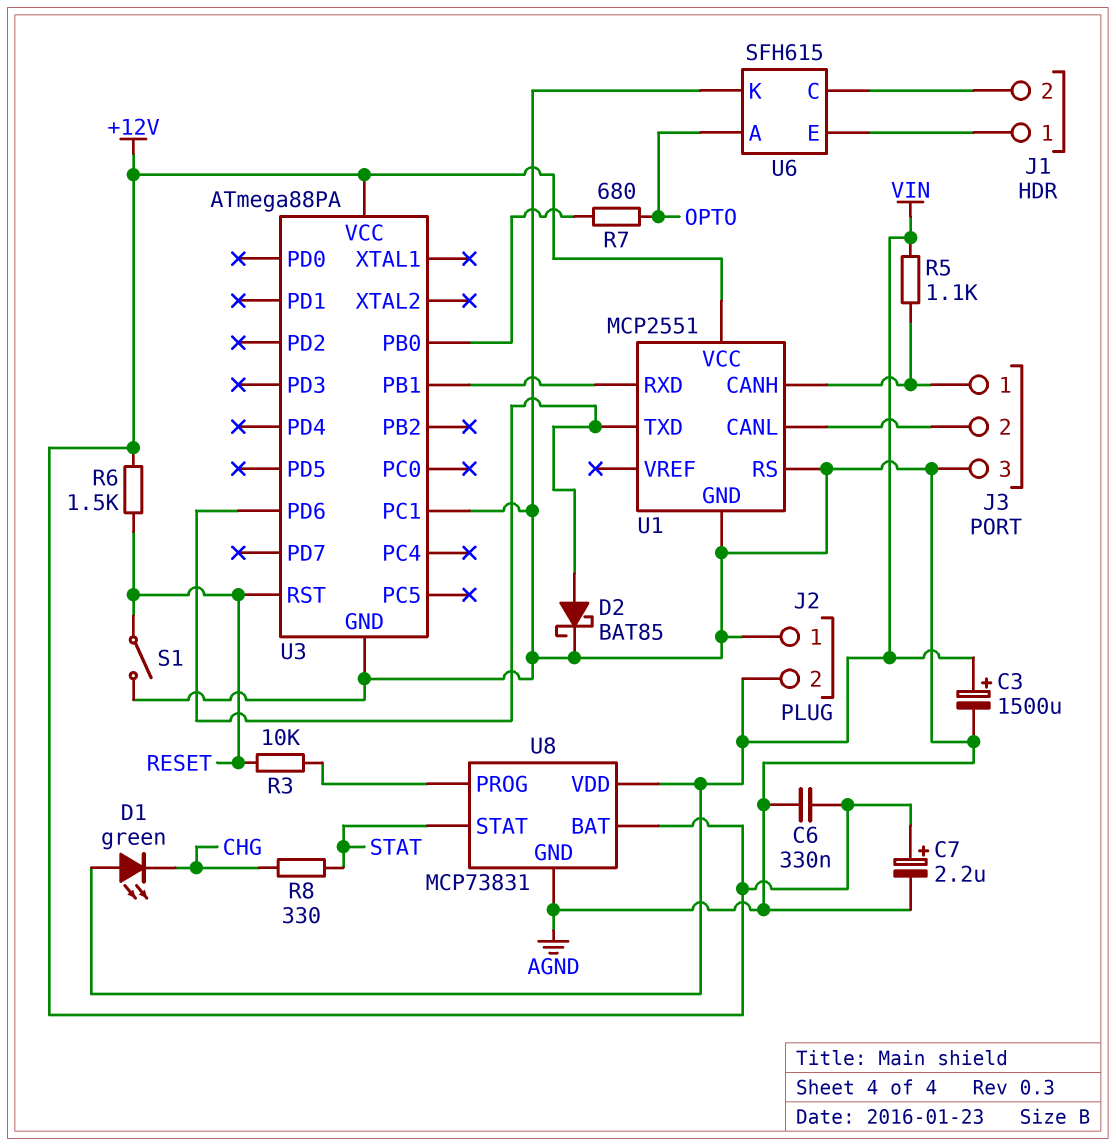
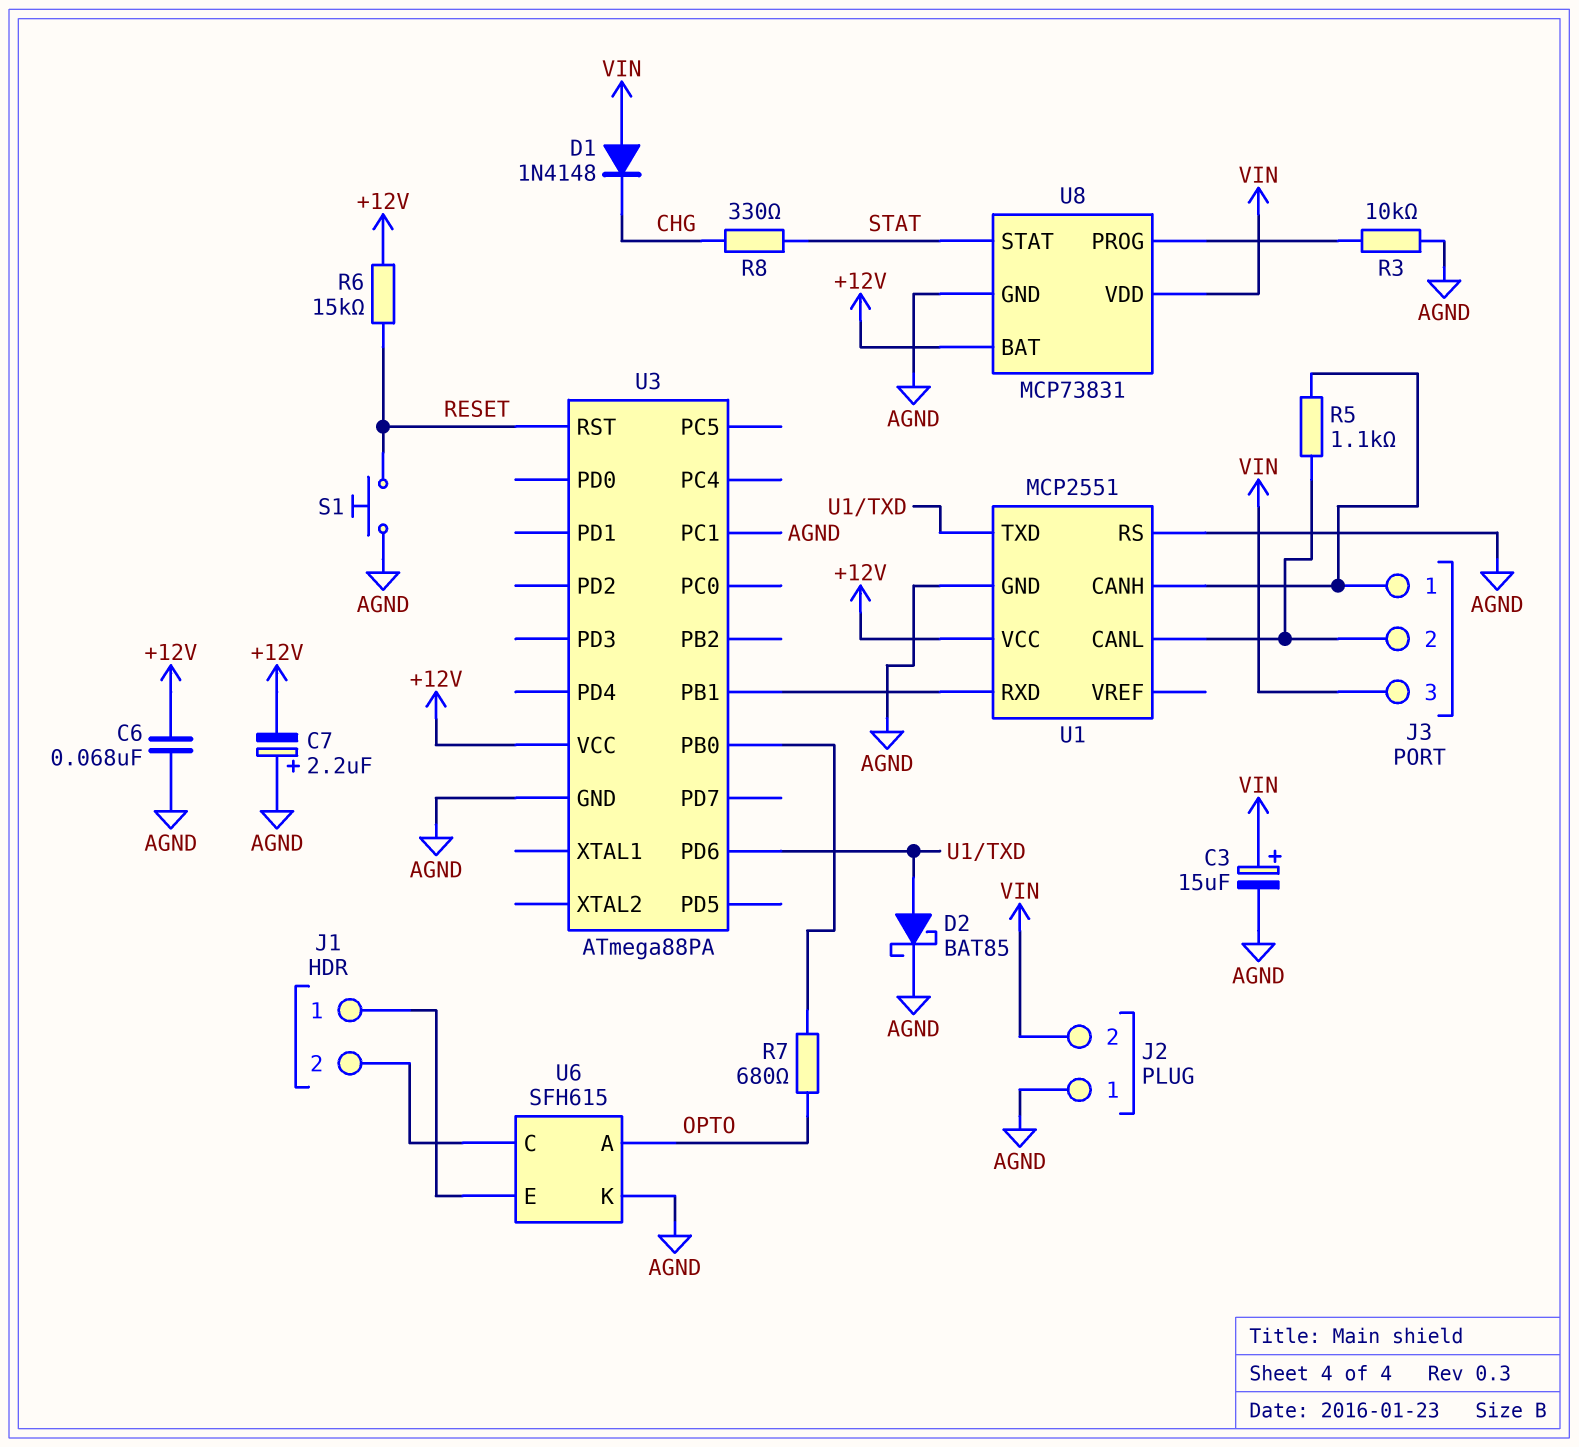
C3: 1500uF (plus VIN, minus AGND) -> 15uF (plus VIN, minus AGND)
C6: 330nF (+12V, AGND) -> 68nF (+12V, AGND)
C7: 2.2uF (plus +12V, minus AGND) -> 2.2uF (plus AGND, minus +12V)
D1: LED green (A VIN, K CHG) -> diode 1N4148 (A VIN, K CHG)
J3 pin 3: AGND -> VIN
R3: 10k (RESET, U8/PROG) -> 10k (AGND, U8/PROG)
R5: 1.1k (J3/1, VIN) -> 1.1k (J3/1, J3/2)
R6: 1.5k (+12V, RESET) -> 15k (+12V, RESET)
S1: switch (AGND, RESET) -> button (AGND, RESET)

